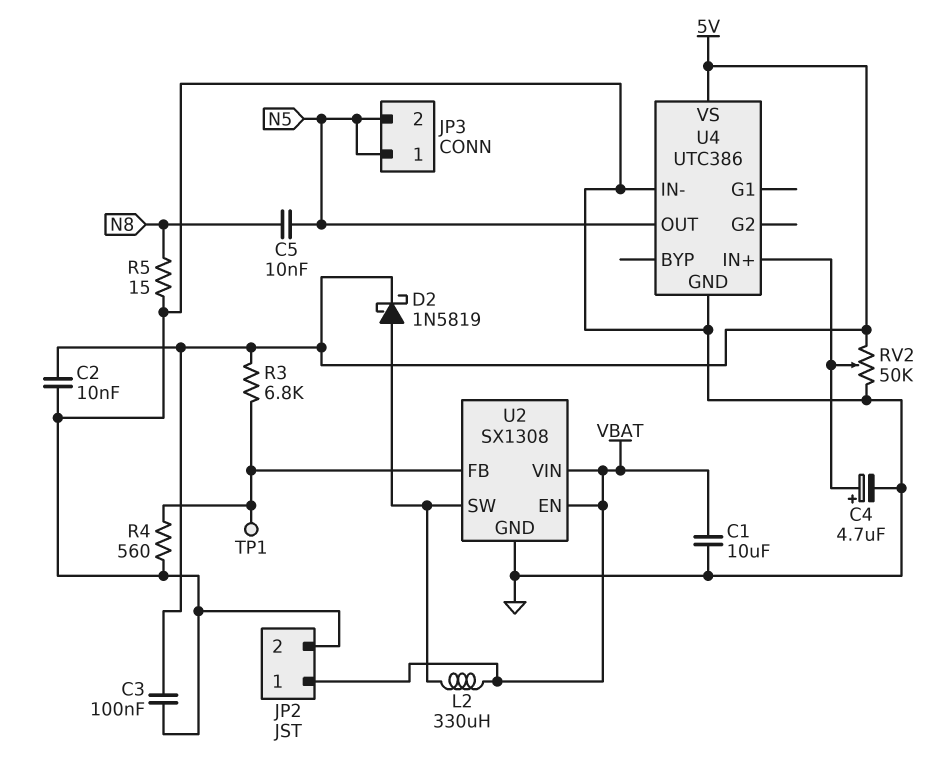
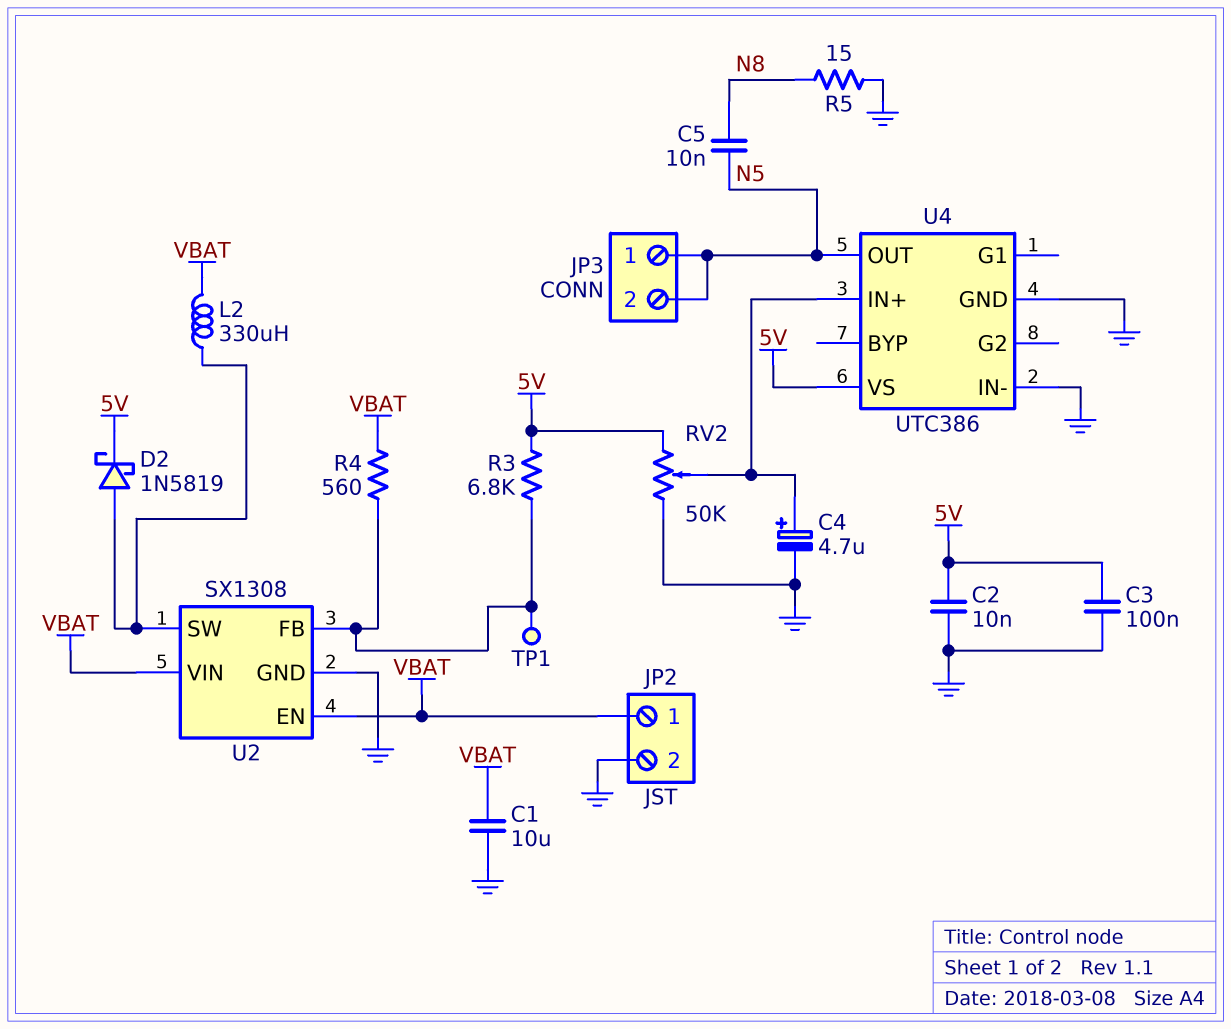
R4: 560 (GND, U2/FB) -> 560 (U2/FB, VBAT)

